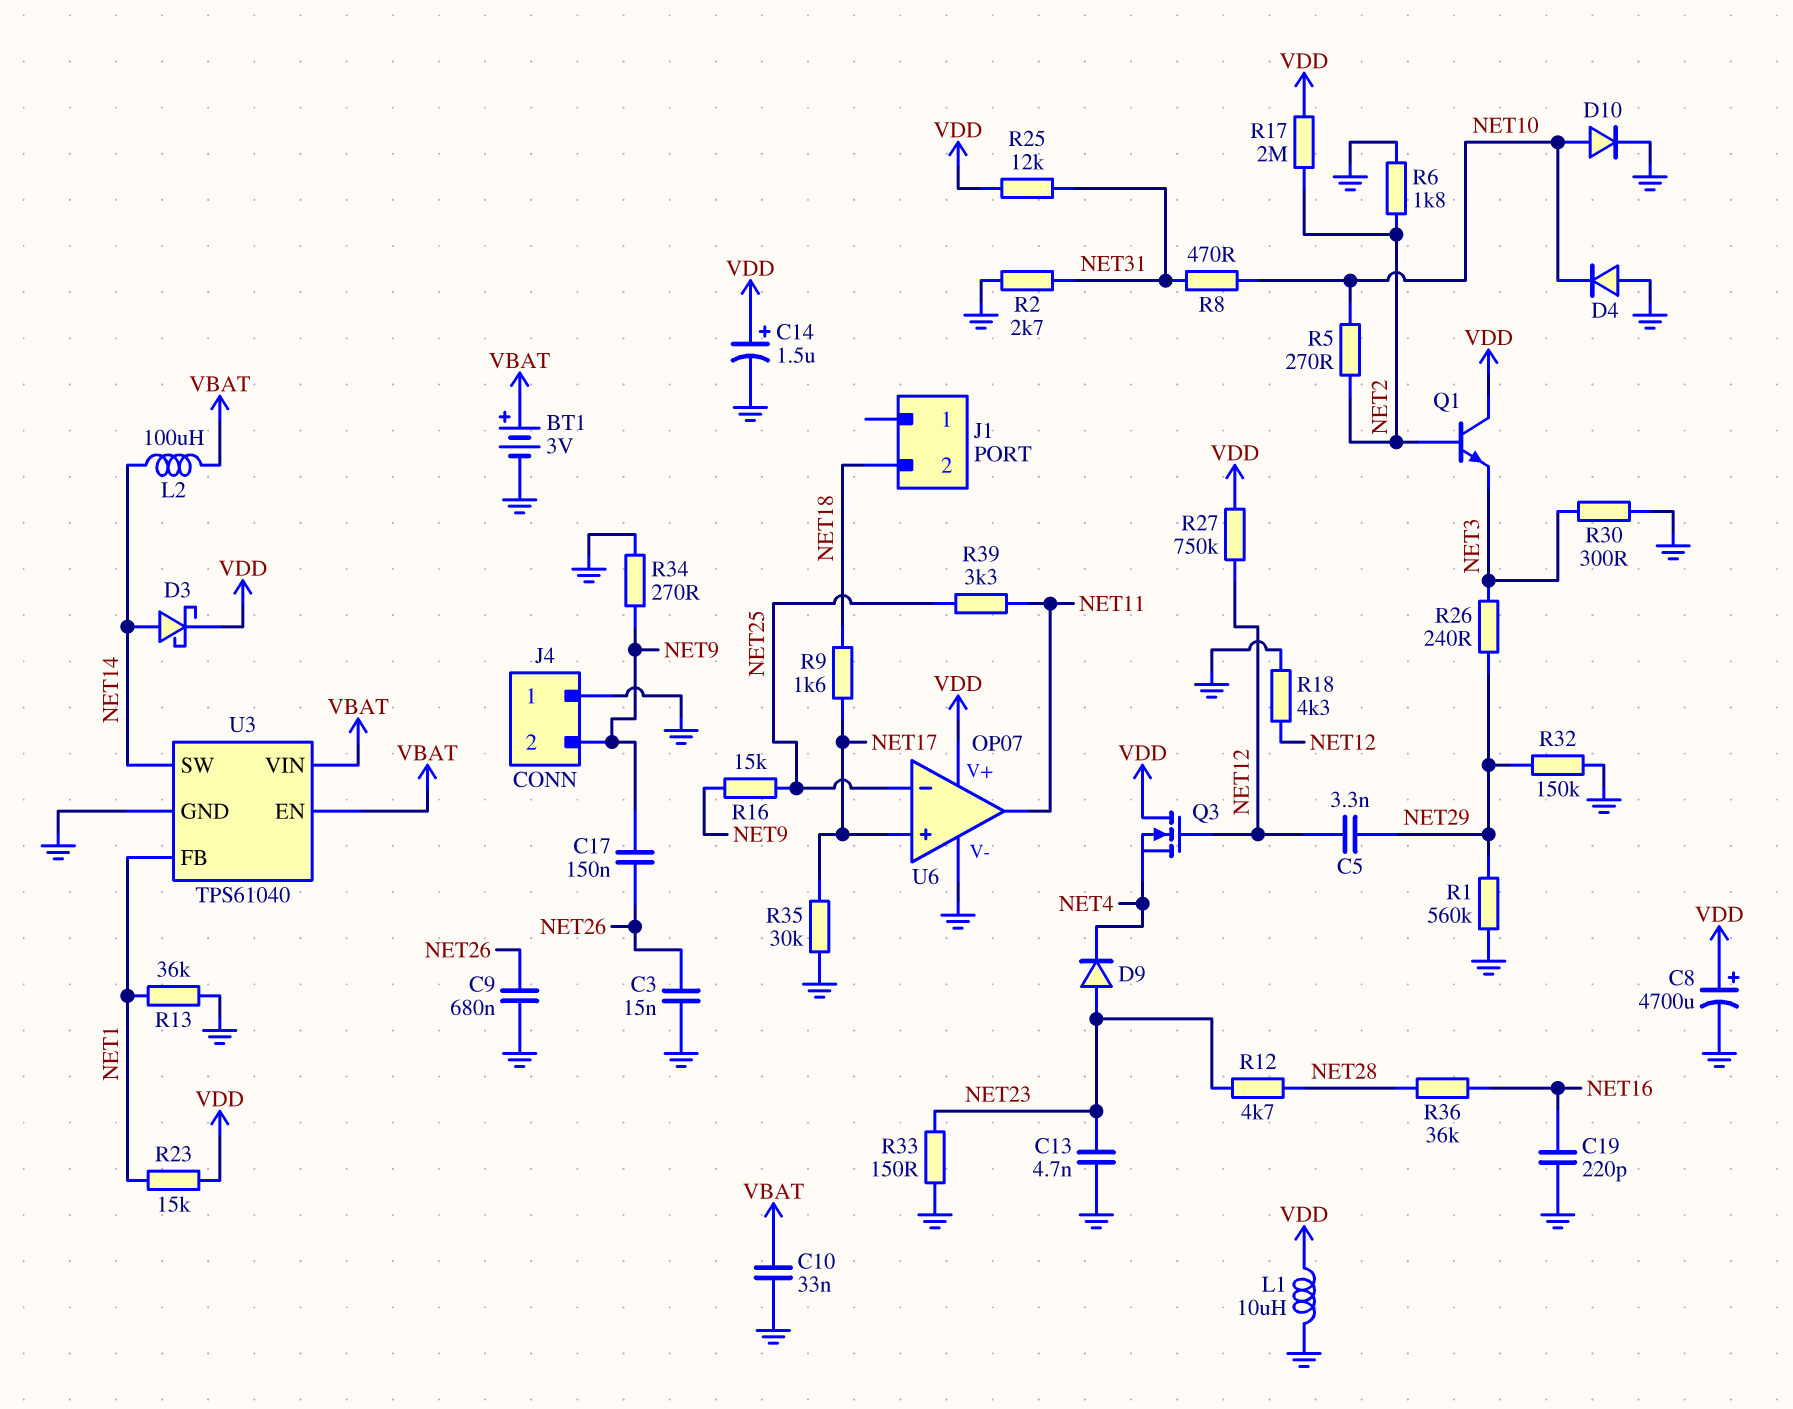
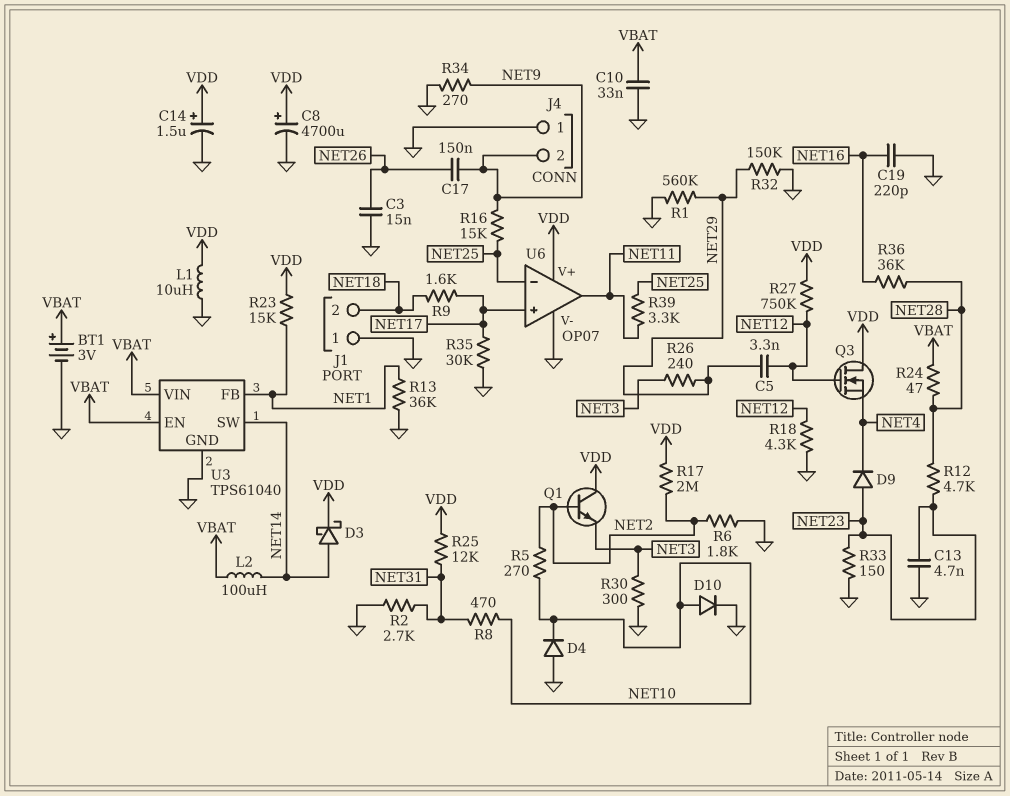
C9: 680nF (GND, NET26) -> none
J1 pin 1: none -> GND
R24: none -> 47 (NET28, VBAT)

